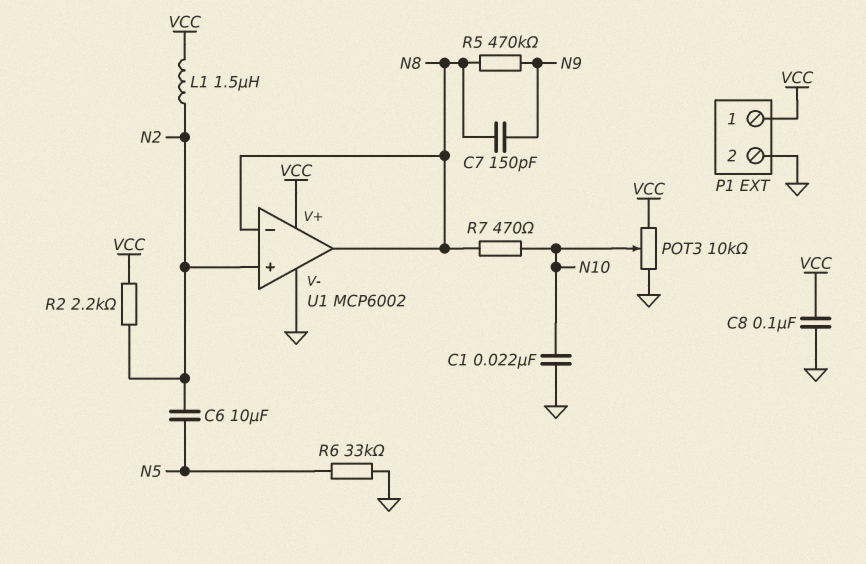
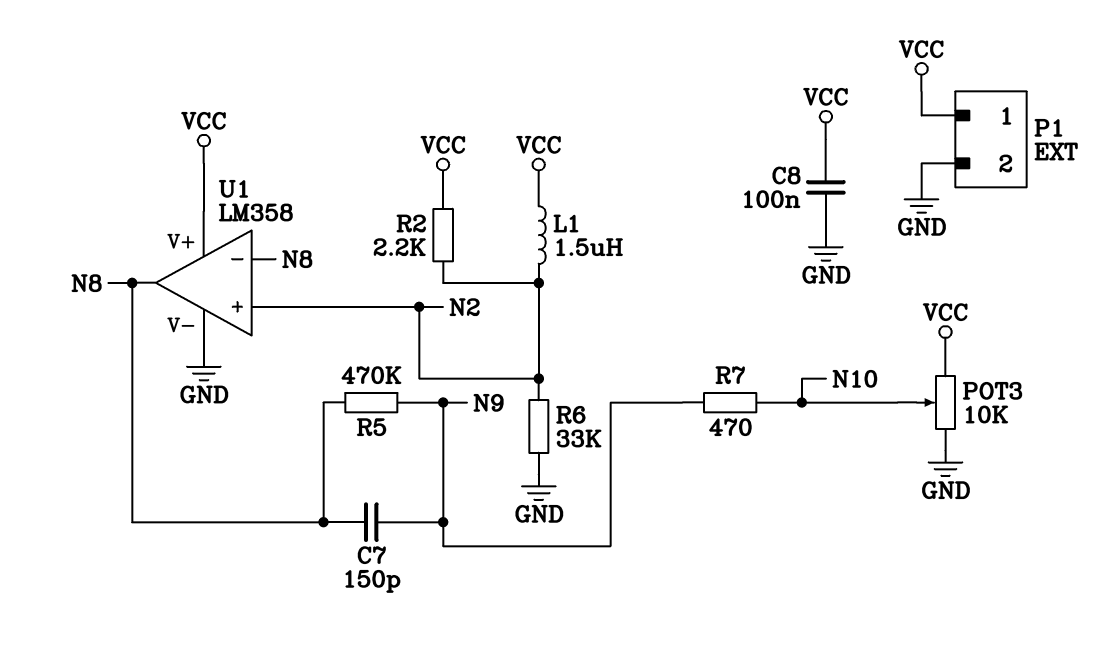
C1: 22nF (GND, N10) -> none
C6: 10uF (N2, N5) -> none
R6: 33k (GND, N5) -> 33k (GND, N2)
R7: 470 (N8, N10) -> 470 (N9, N10)
U1: MCP6002 -> LM358

